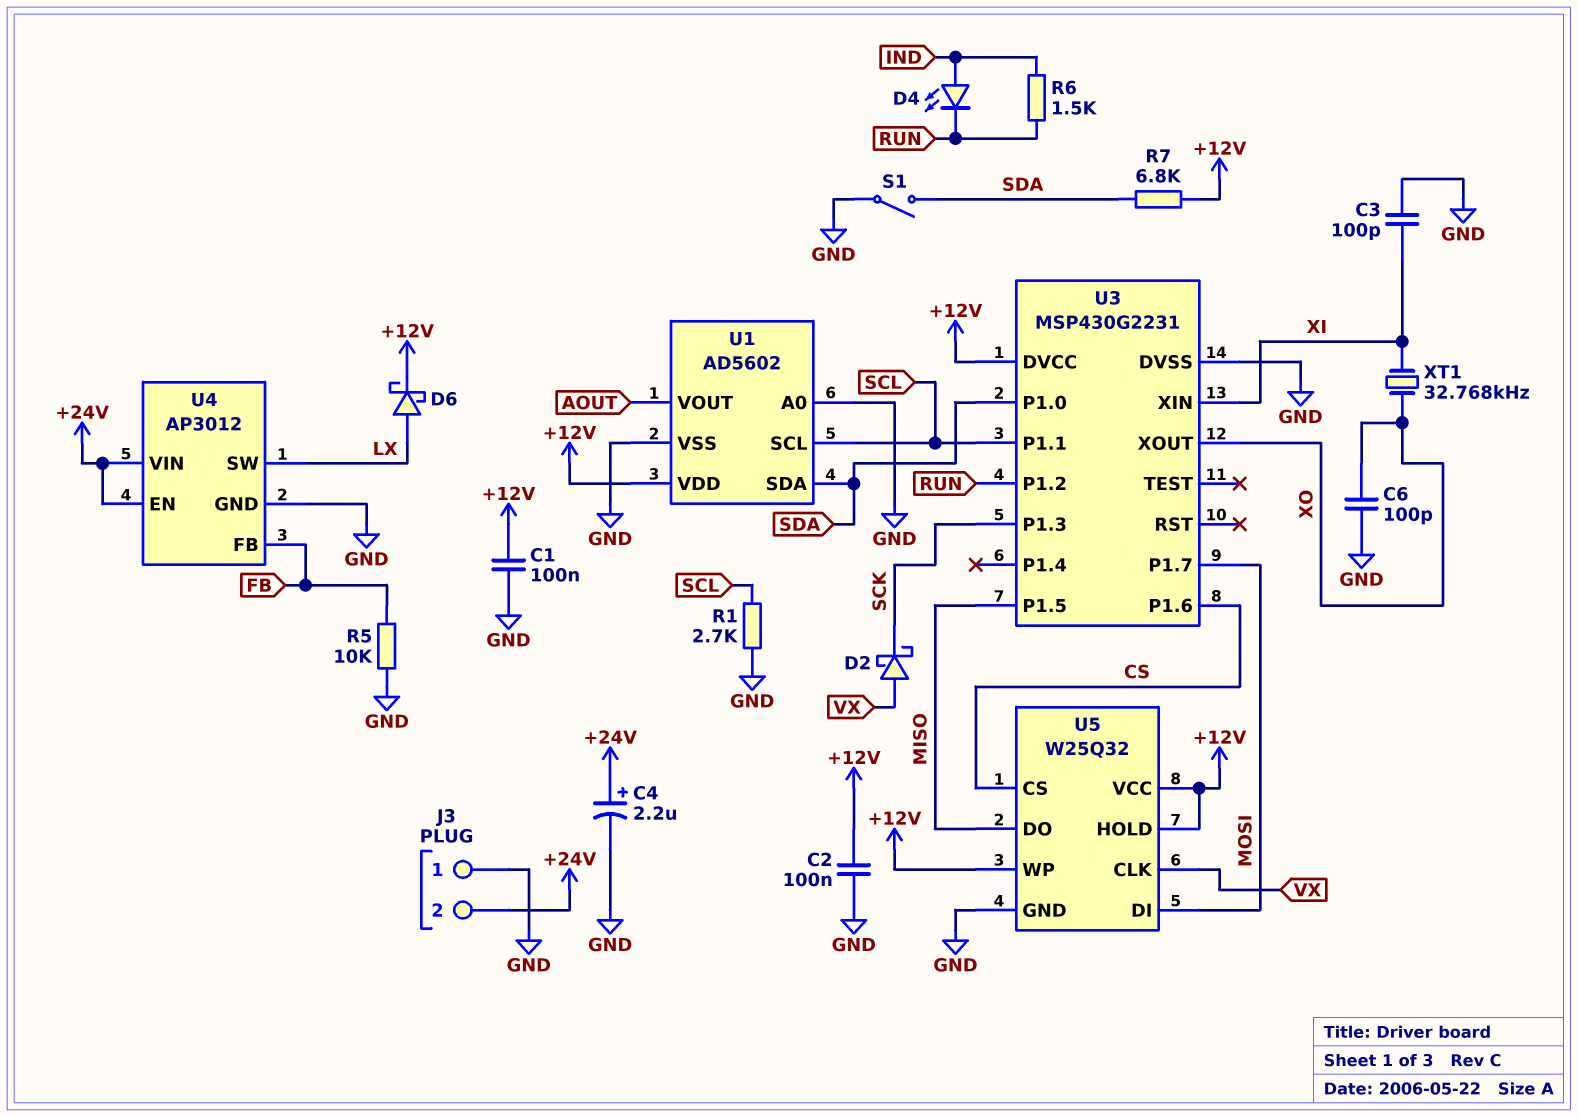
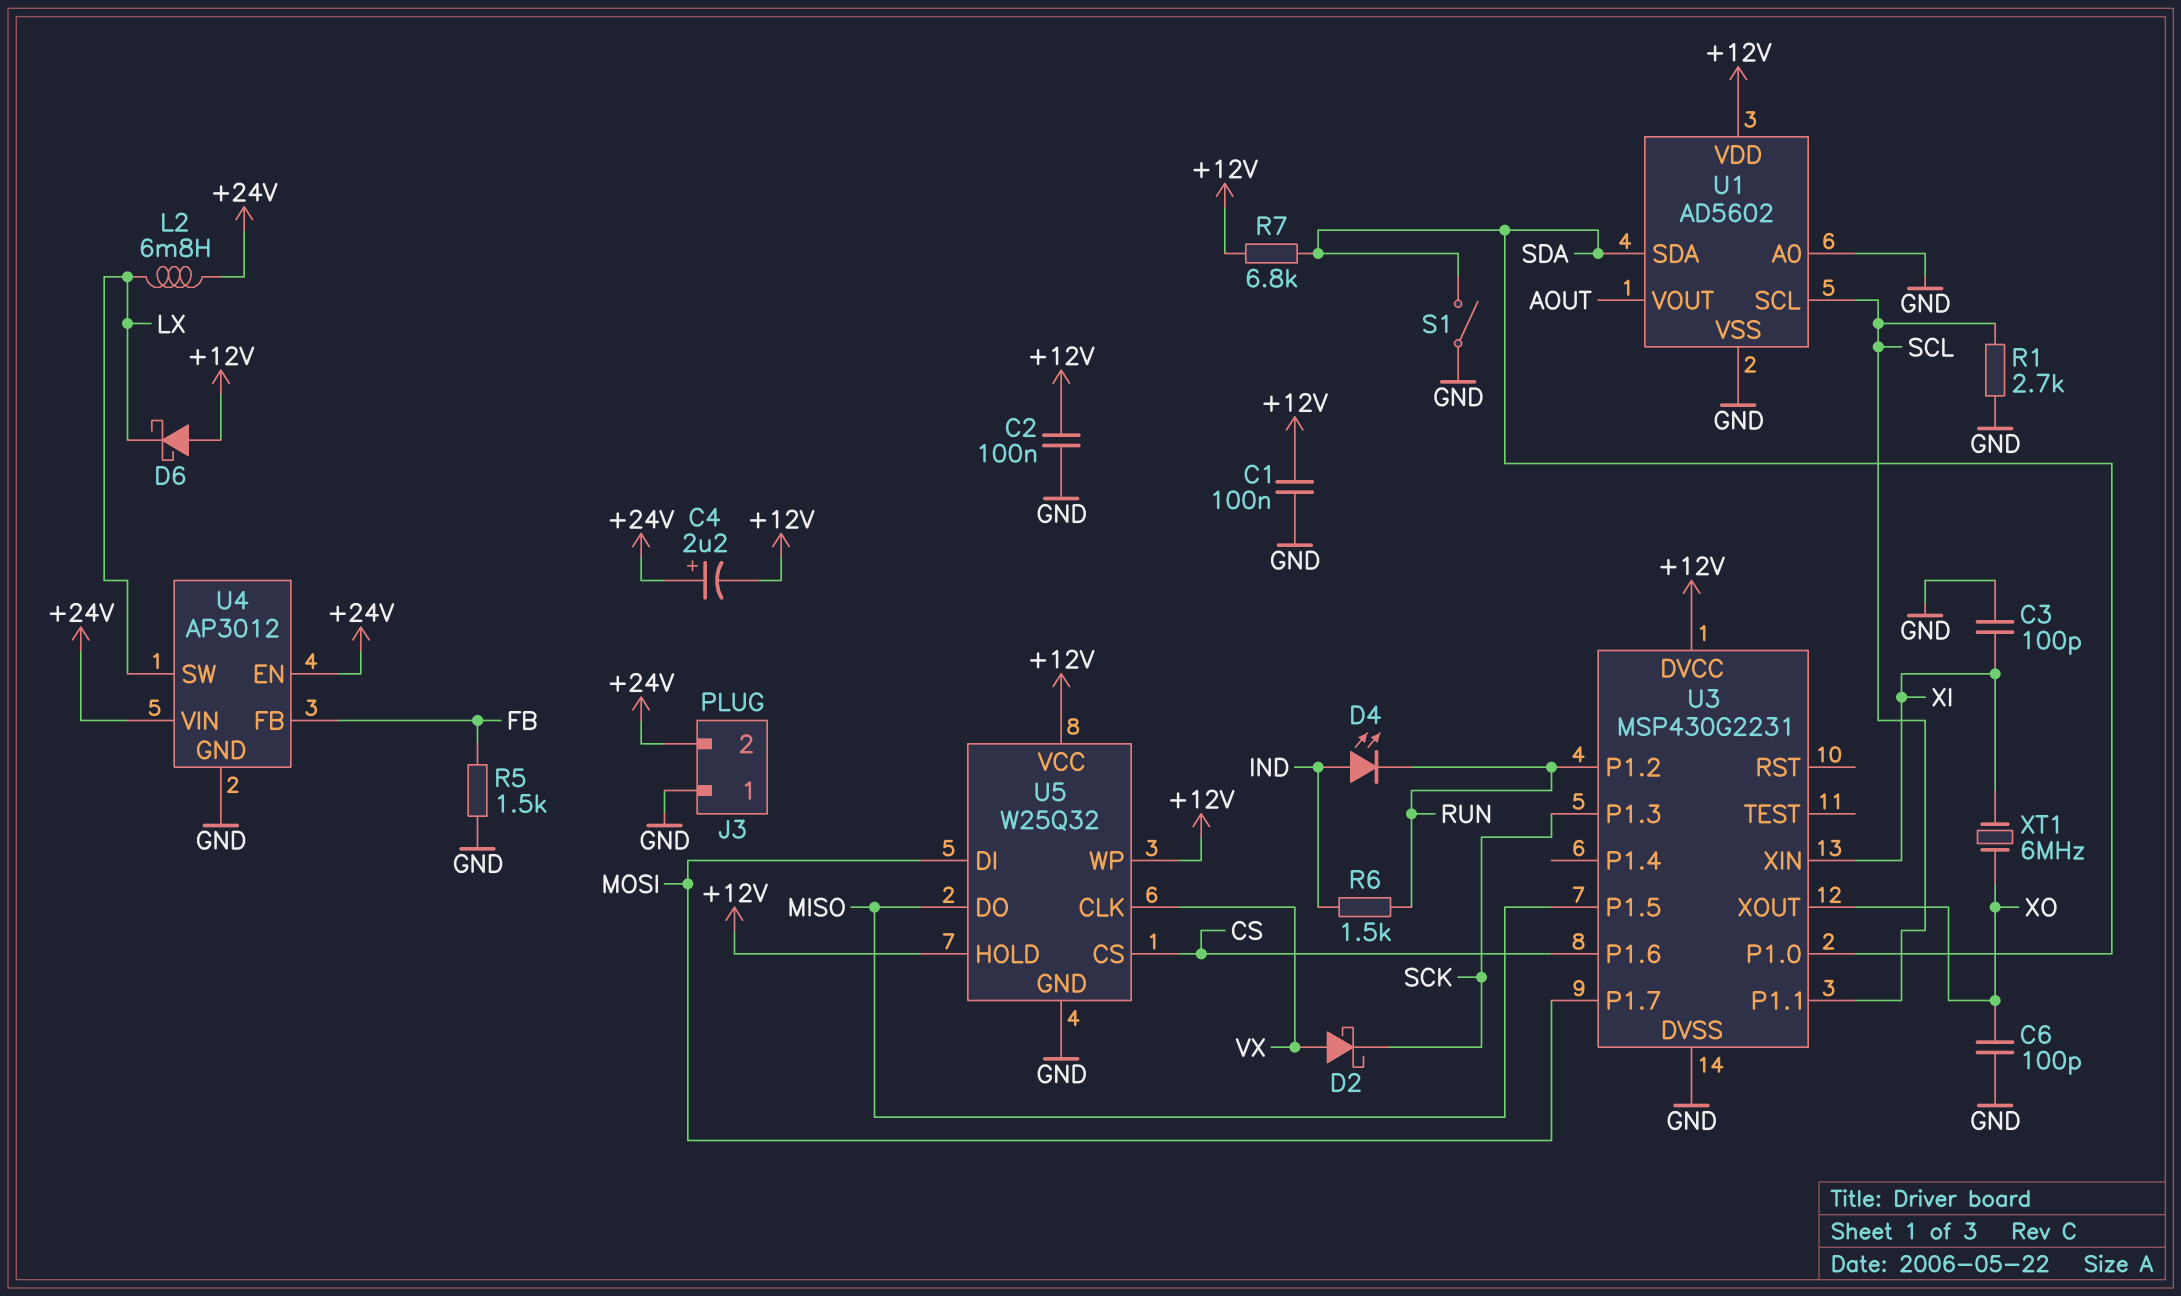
C4: 2.2uF (plus +24V, minus GND) -> 2.2uF (plus +24V, minus +12V)
D6: schottky (A LX, K +12V) -> schottky (A +12V, K LX)
L2: none -> 6.8mH (+24V, LX)
R5: 10k (FB, GND) -> 1.5k (FB, GND)
XT1: 32.768kHz (XI, XO) -> 6MHz (XI, XO)

